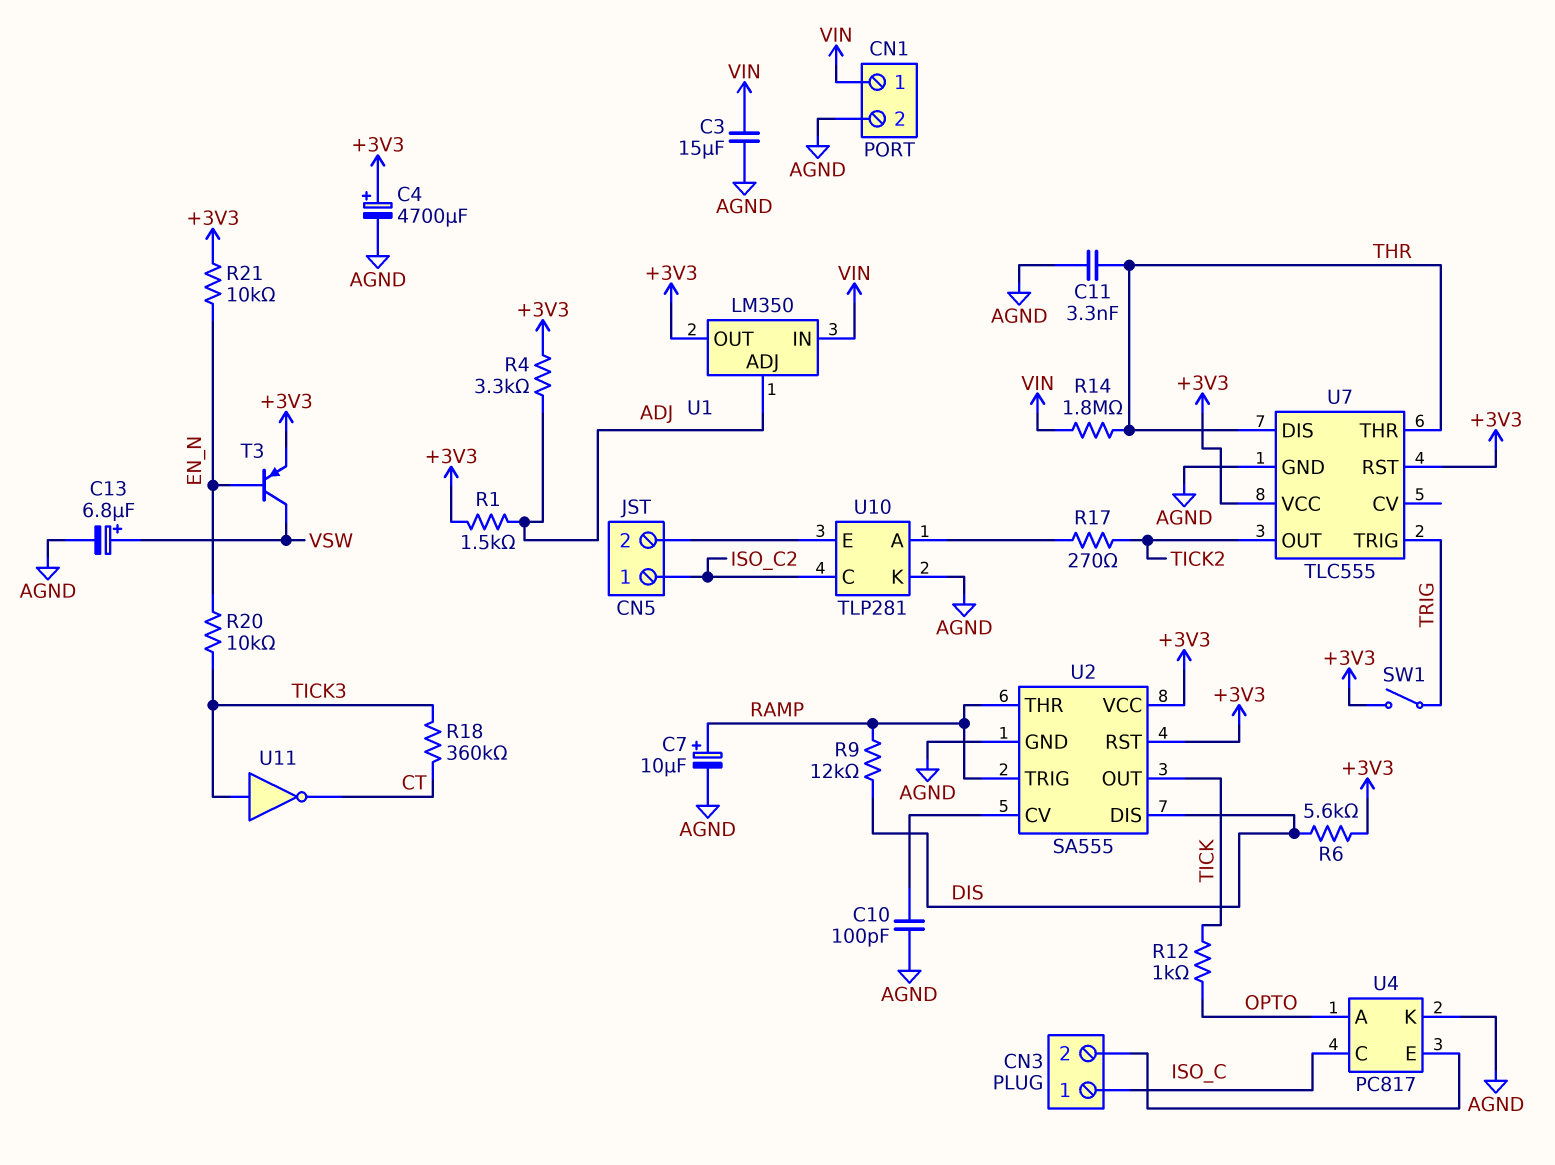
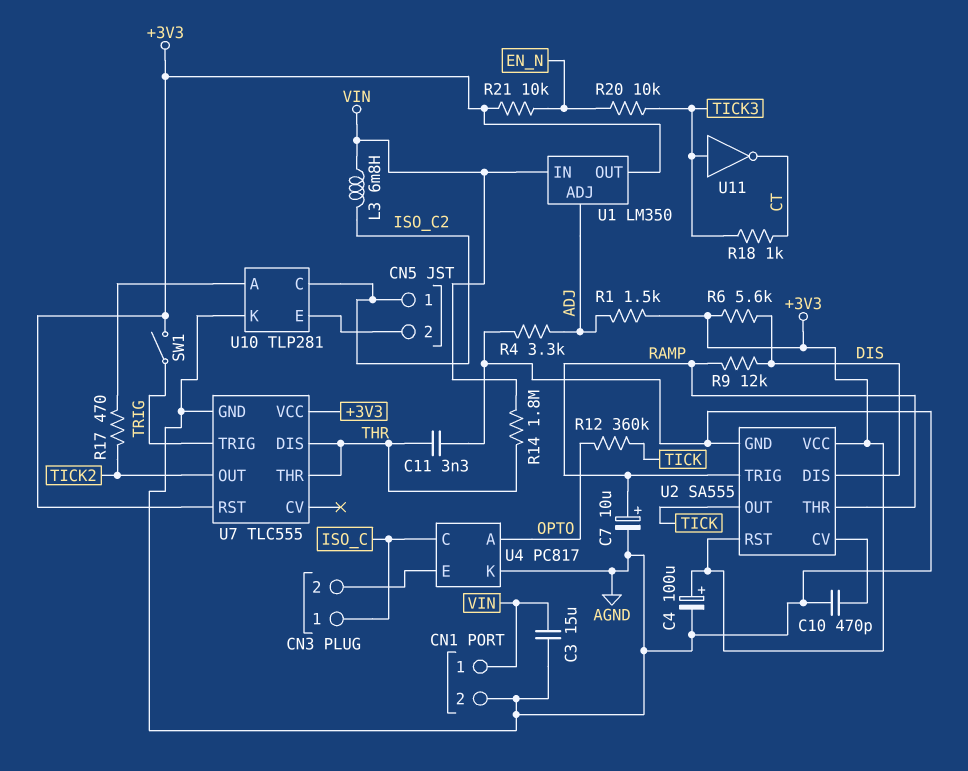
C4: 4700uF (plus +3V3, minus AGND) -> 100uF (plus +3V3, minus AGND)
C10: 100pF (AGND, U2/CV) -> 470pF (AGND, U2/CV)
C13: 6.8uF (plus VSW, minus AGND) -> none
L3: none -> 6.8mH (ISO_C2, VIN)
R4: 3.3k (+3V3, ADJ) -> 3.3k (ADJ, AGND)
R12: 1k (OPTO, TICK) -> 360k (OPTO, TICK)
R17: 270 (TICK2, U10/A) -> 470 (TICK2, U10/A)
R18: 360k (CT, TICK3) -> 1k (CT, TICK3)
T3: PNP (B EN_N, C VSW, E +3V3) -> none

